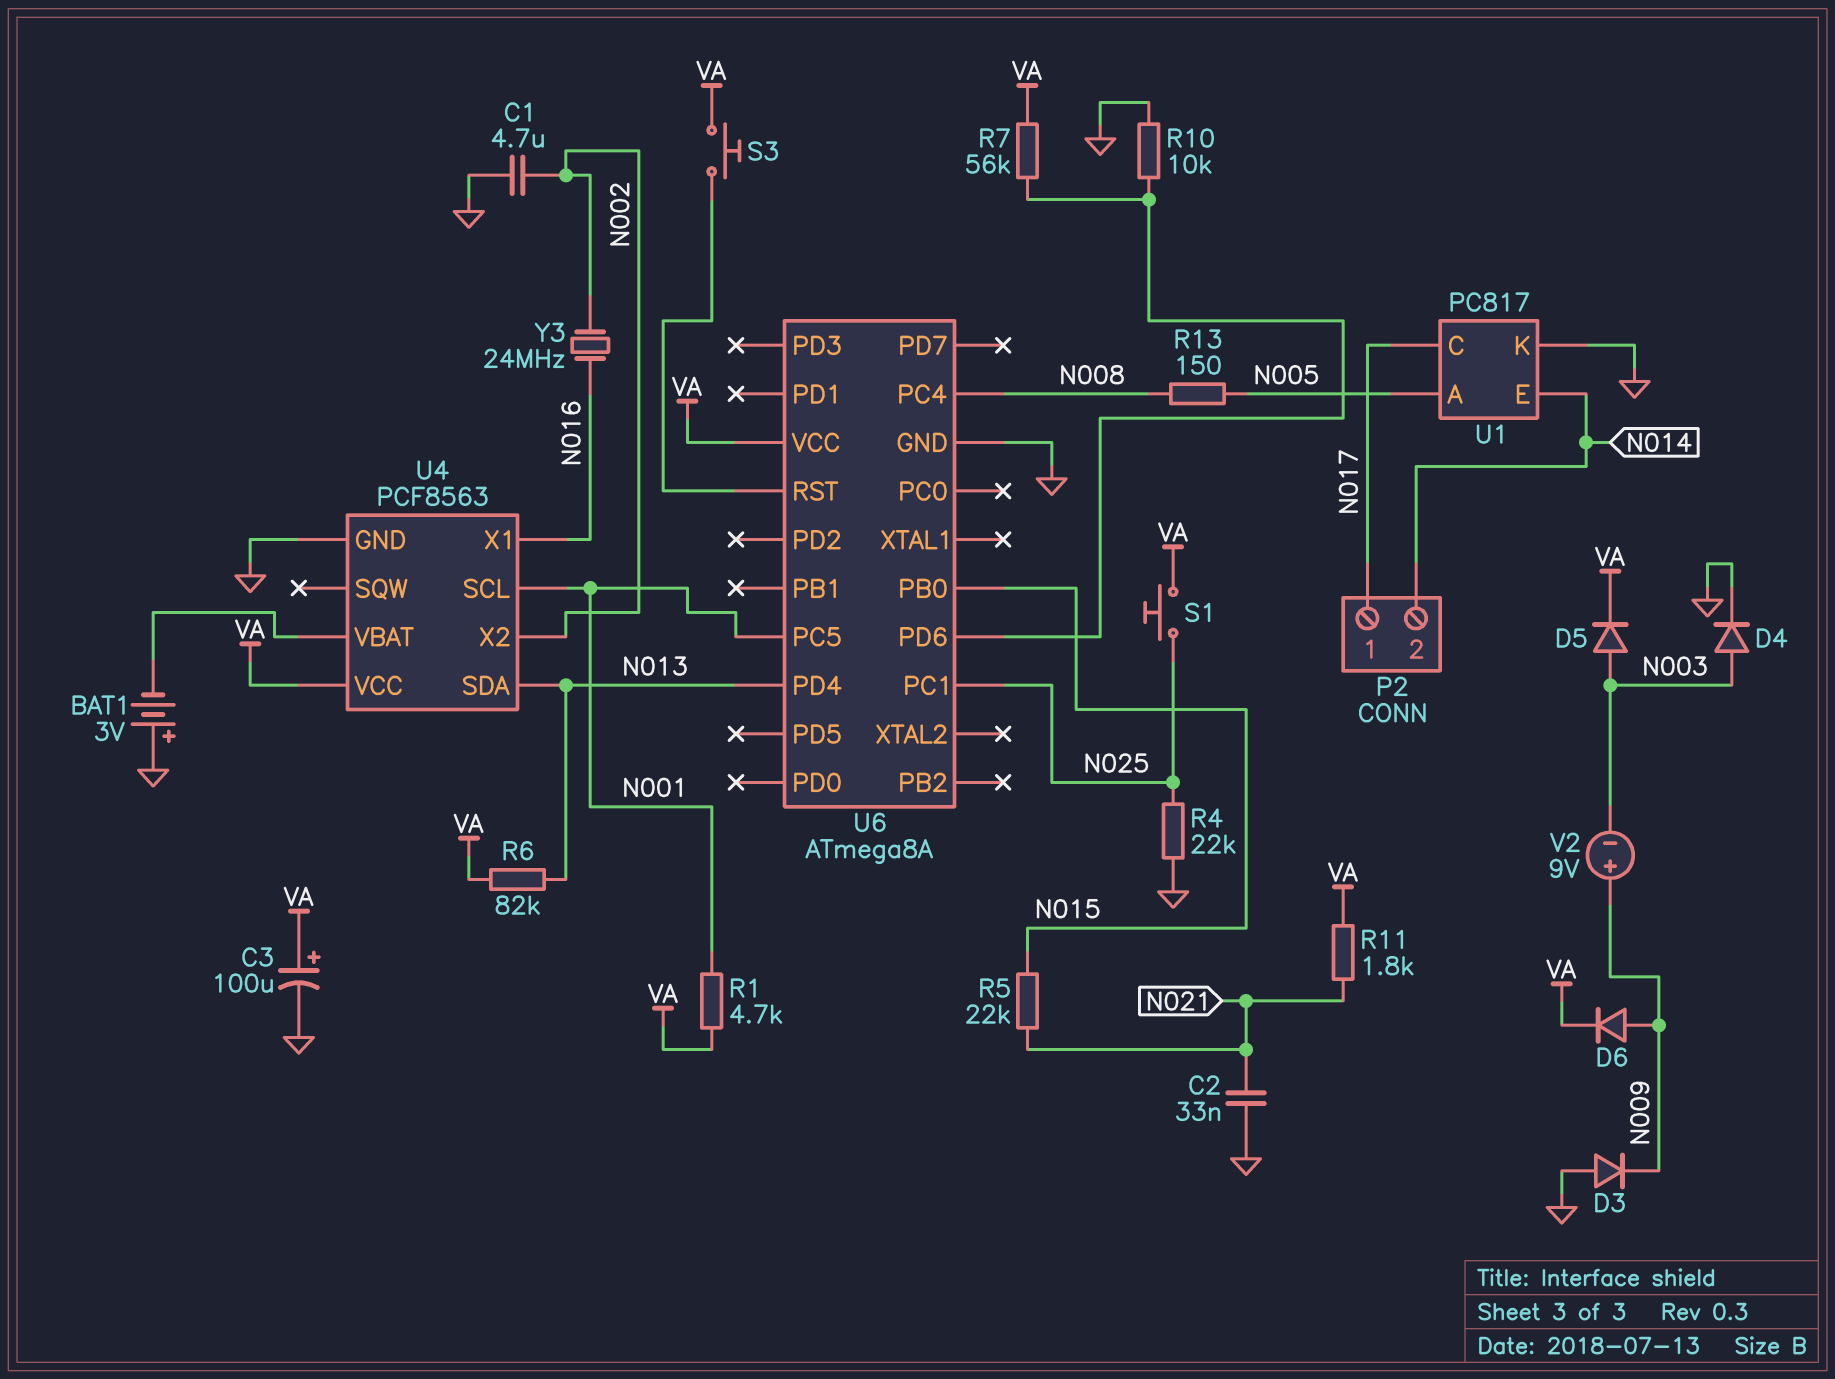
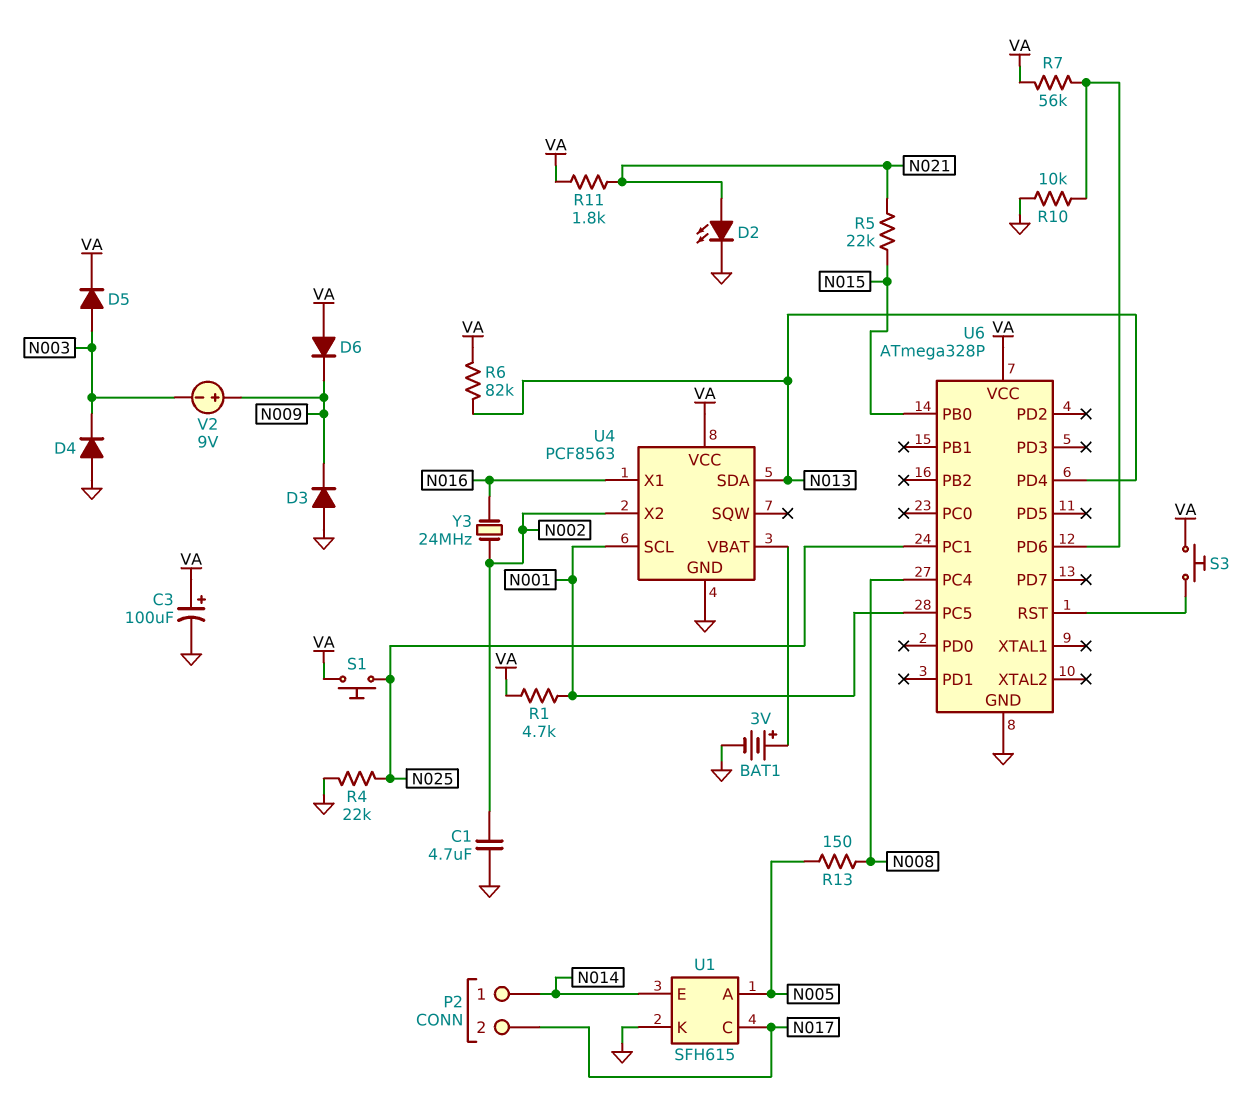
BAT1: 3V (plus GND, minus U4/VBAT) -> 3V (plus U4/VBAT, minus GND)
C2: 33nF (GND, N021) -> none
D2: none -> LED (A N021, K GND)
D4: diode (A N003, K GND) -> diode (A GND, K N003)
D6: diode (A N009, K VA) -> diode (A VA, K N009)
P2 pin 1: N017 -> N014
P2 pin 2: N014 -> N017
U1: PC817 -> SFH615
U6: ATmega8A -> ATmega328P

